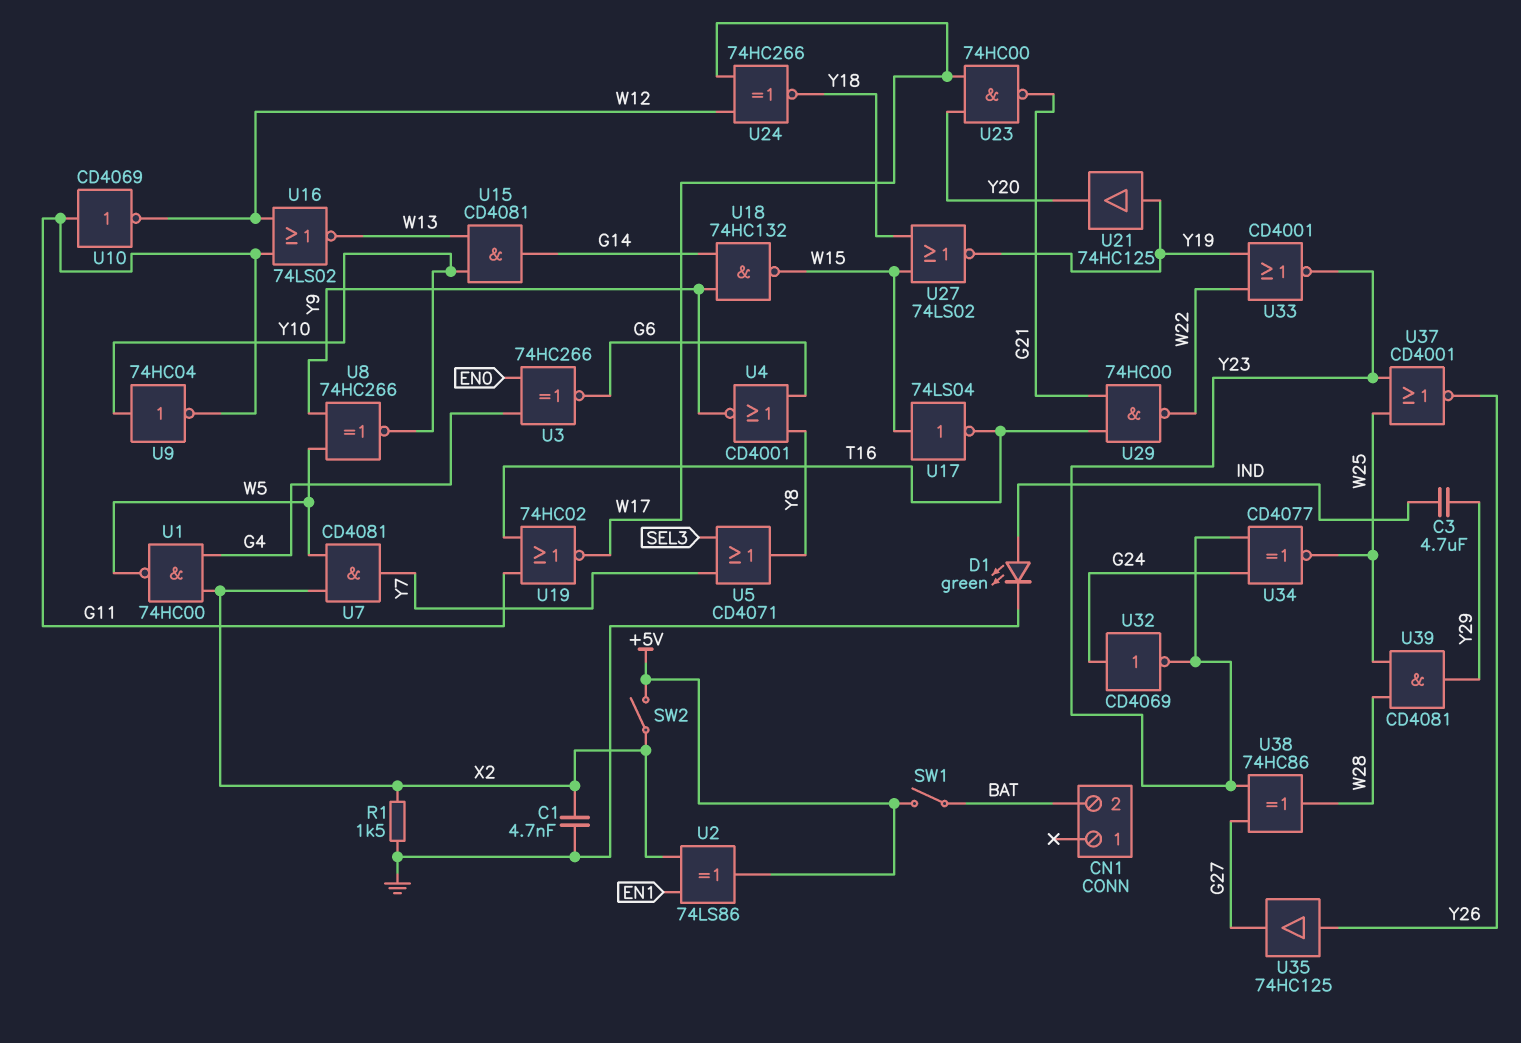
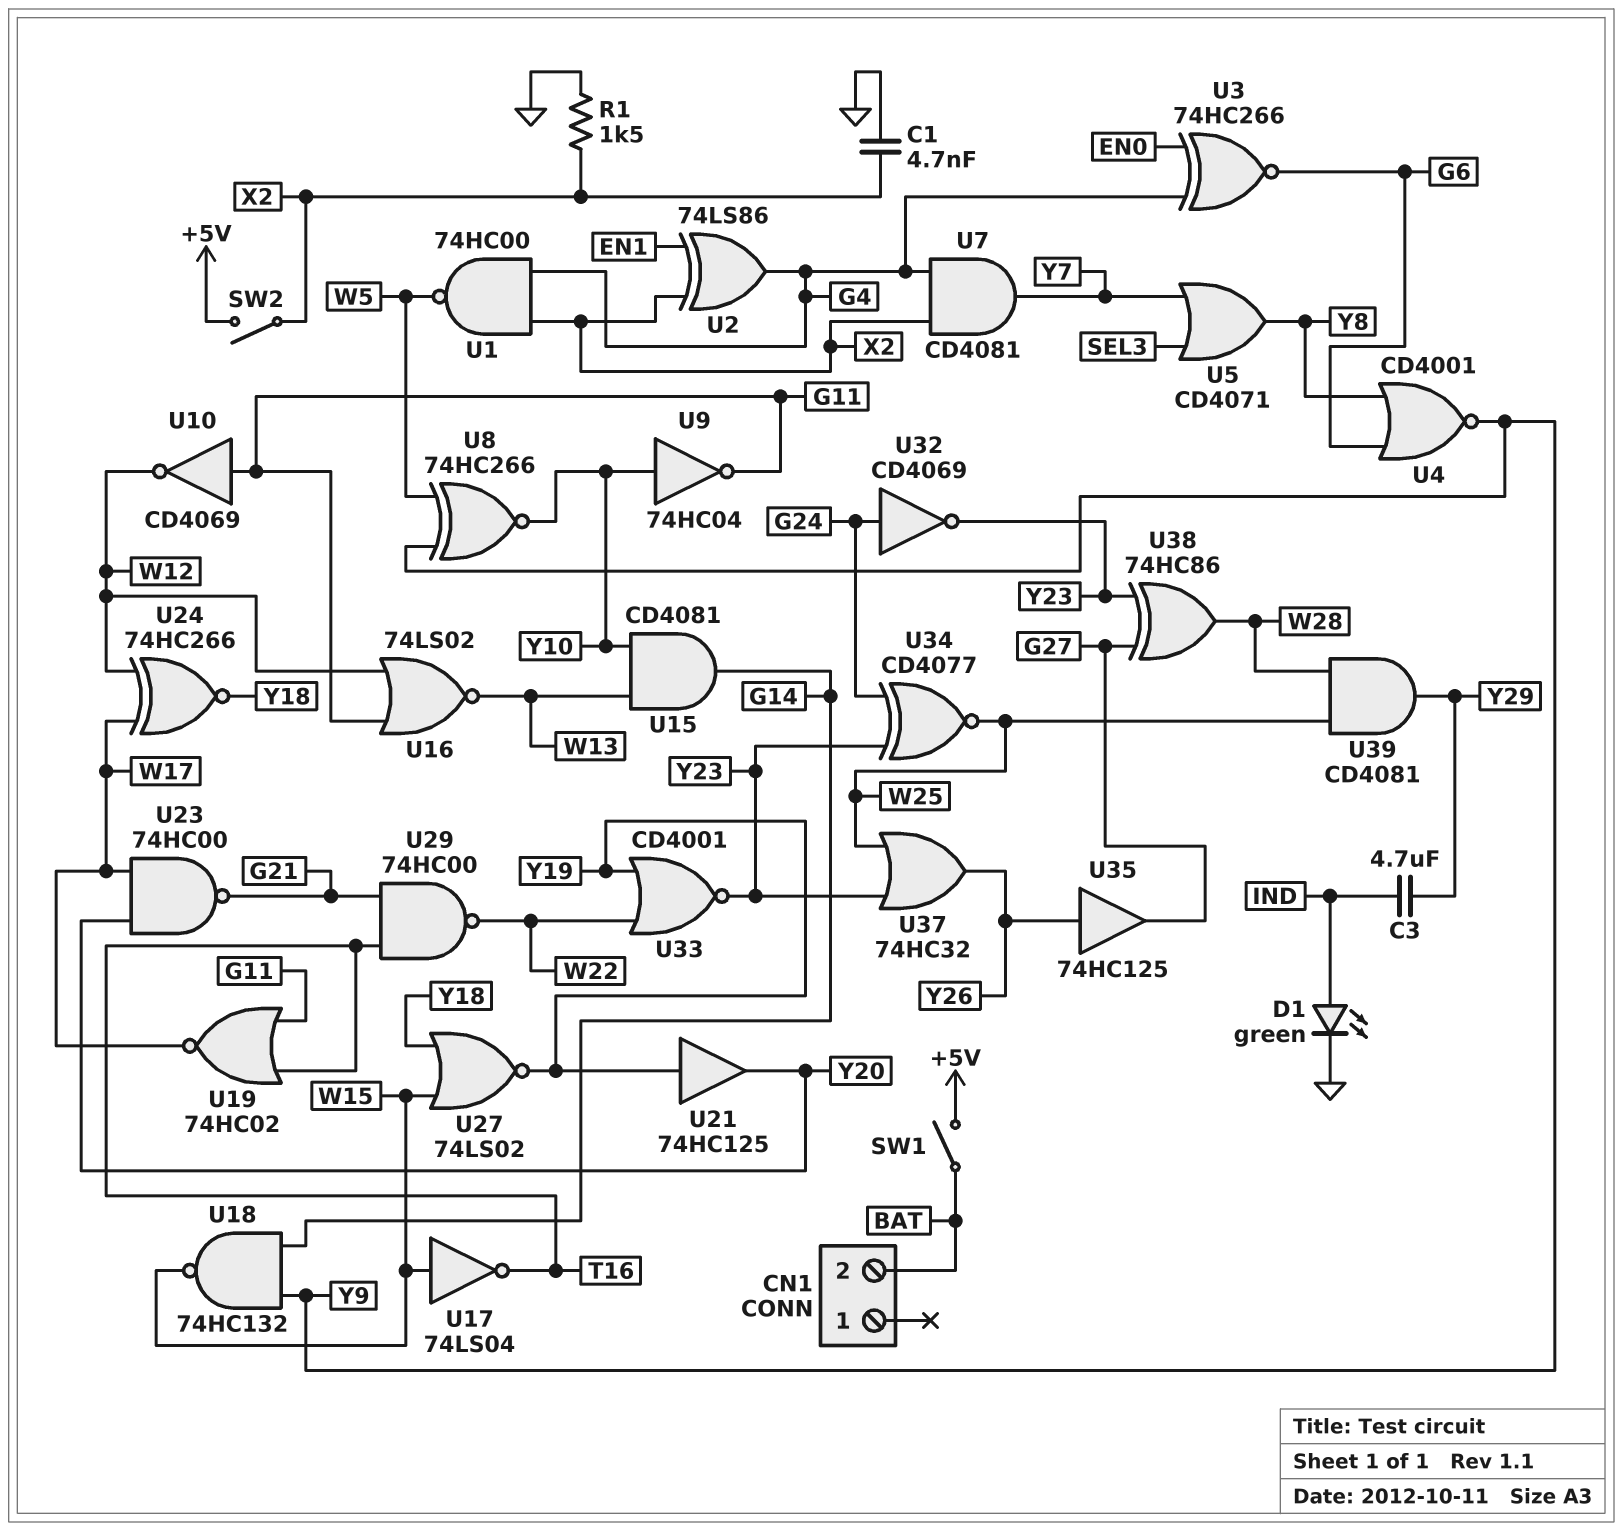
U2: XOR 74LS86 (in EN1, in X2, out +5V) -> XOR 74LS86 (in EN1, in X2, out G4)
U7: AND CD4081 (in W5, in X2, out Y7) -> AND CD4081 (in G4, in X2, out Y7)
U37: NOR CD4001 (in W25, in Y23, out Y26) -> OR 74HC32 (in W25, in Y23, out Y26)

